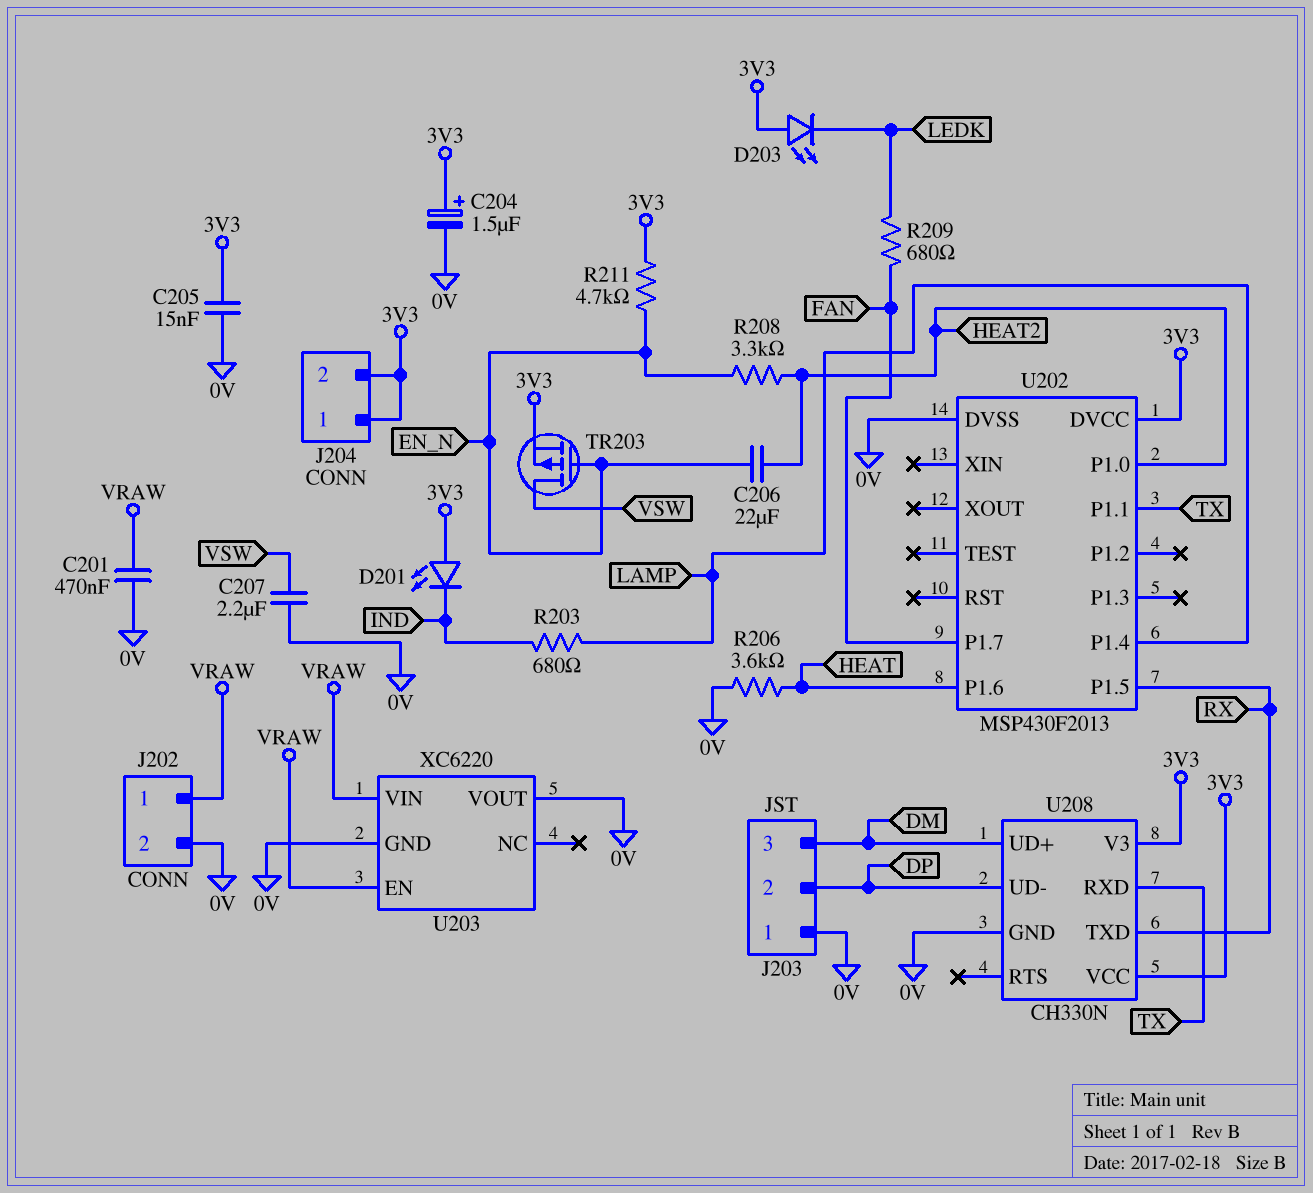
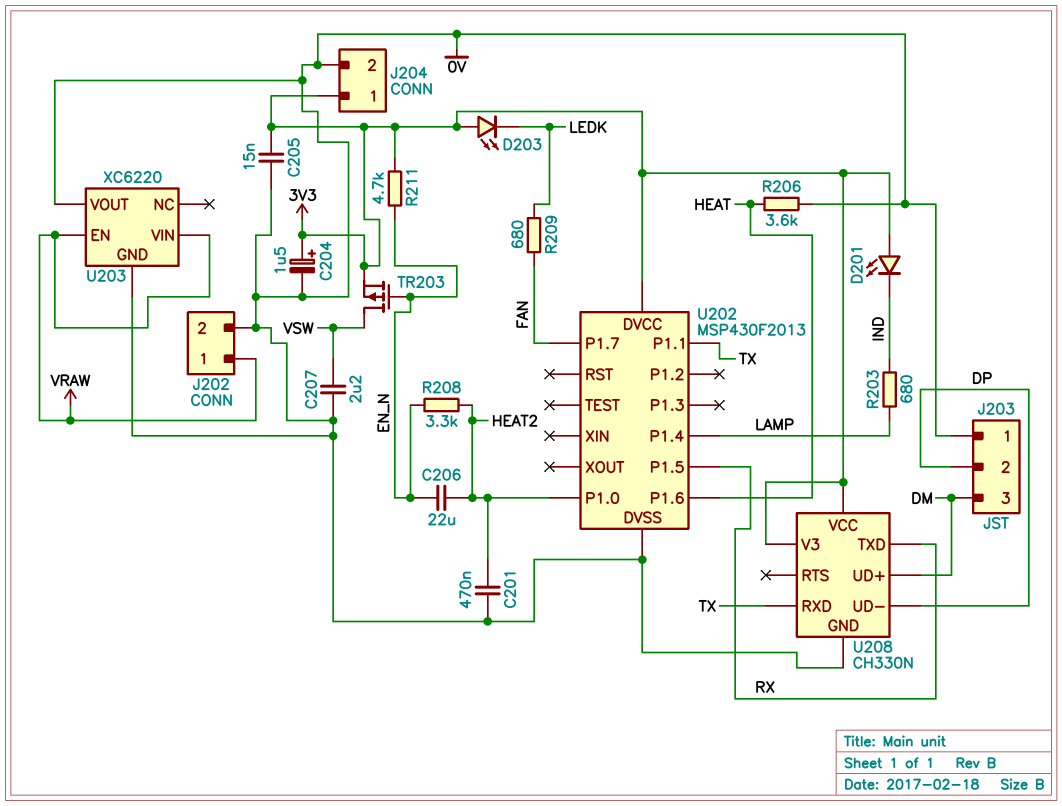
C201: 470nF (0V, VRAW) -> 470nF (0V, HEAT2)
J204 pin 2: 3V3 -> 0V

